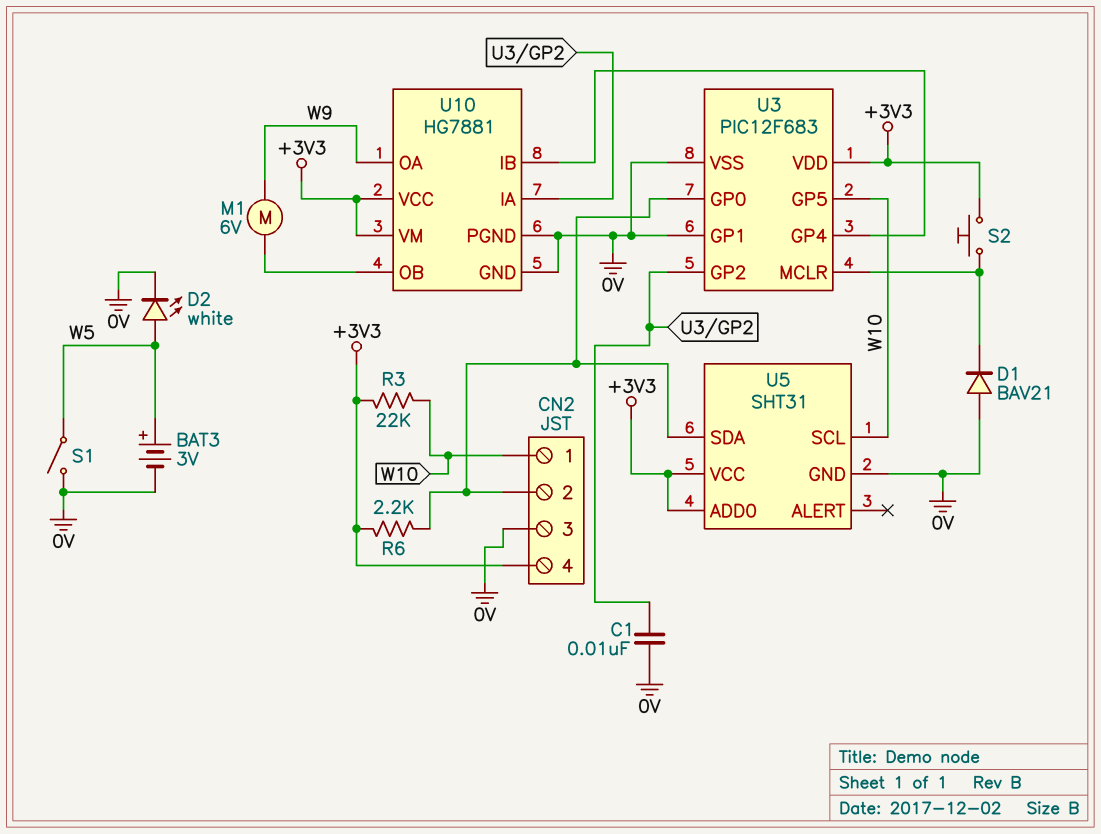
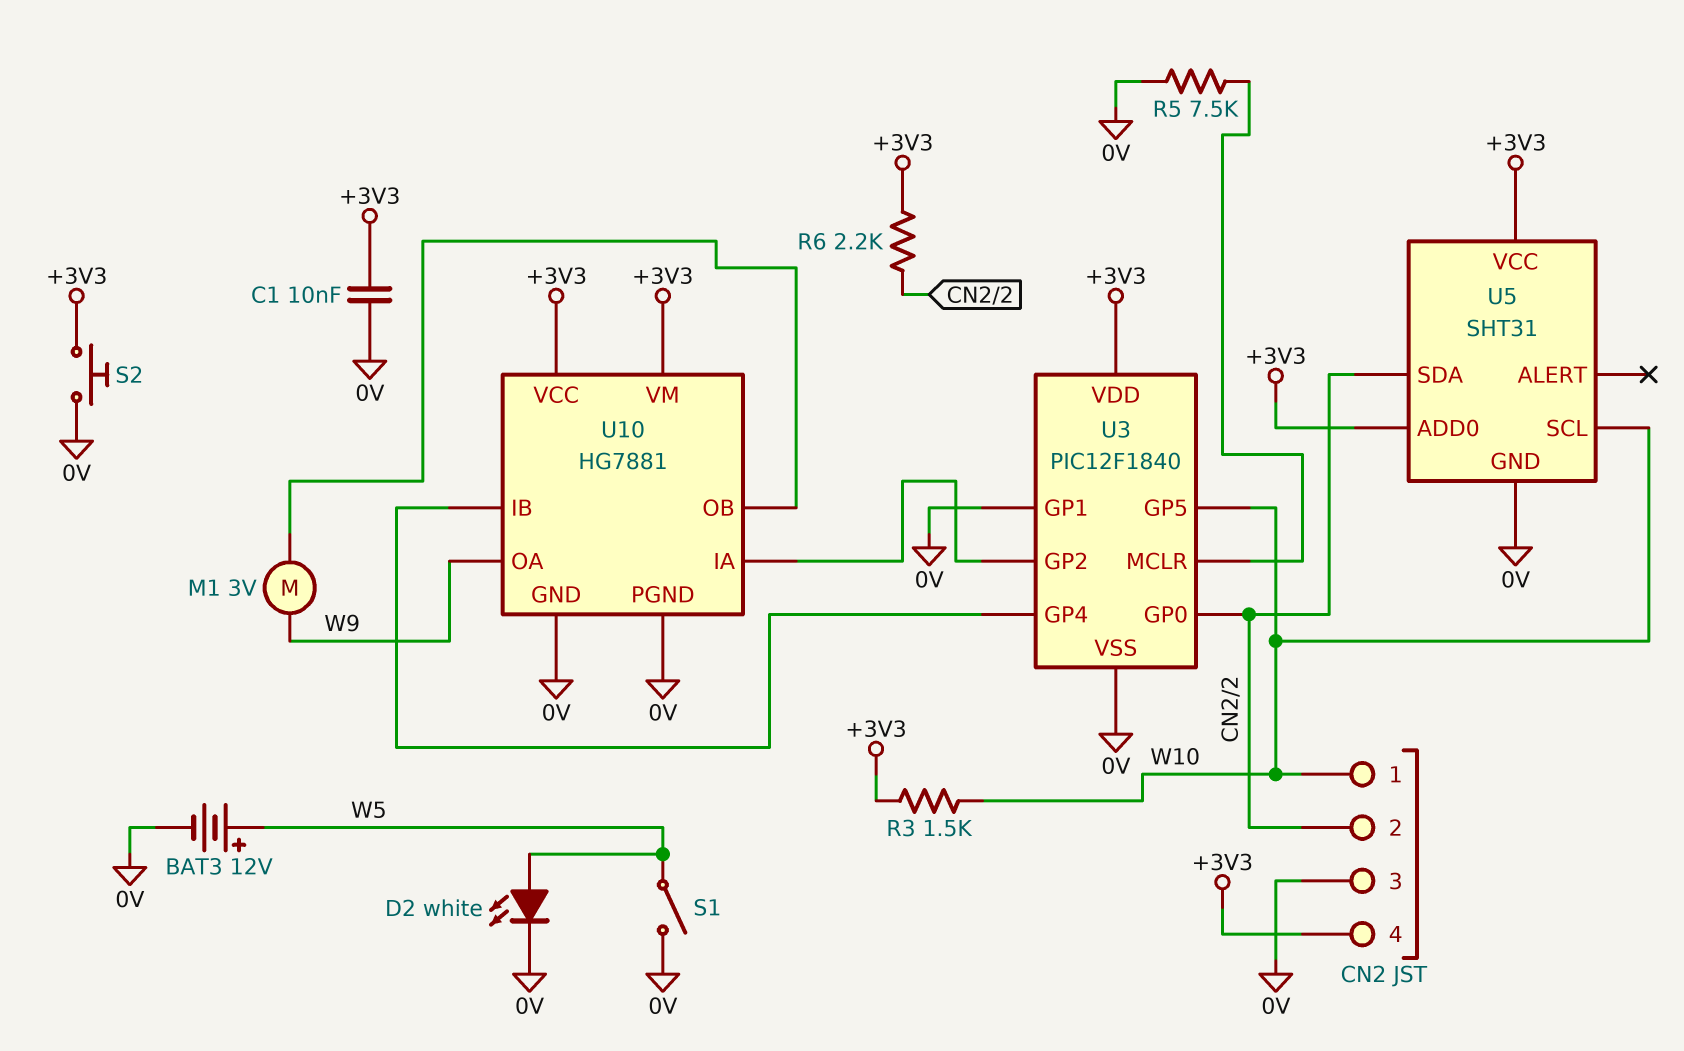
BAT3: 3V (plus W5, minus 0V) -> 12V (plus W5, minus 0V)
C1: 10nF (0V, U3/GP2) -> 10nF (+3V3, 0V)
D1: diode BAV21 (A 0V, K U3/MCLR) -> none
M1: motor 6V (U10/OB, W9) -> motor 3V (U10/OB, W9)
R3: 22k (+3V3, W10) -> 1.5k (+3V3, W10)
R5: none -> 7.5k (0V, U3/MCLR)
S2: button (+3V3, U3/MCLR) -> button (+3V3, 0V)
U3: PIC12F683 -> PIC12F1840

